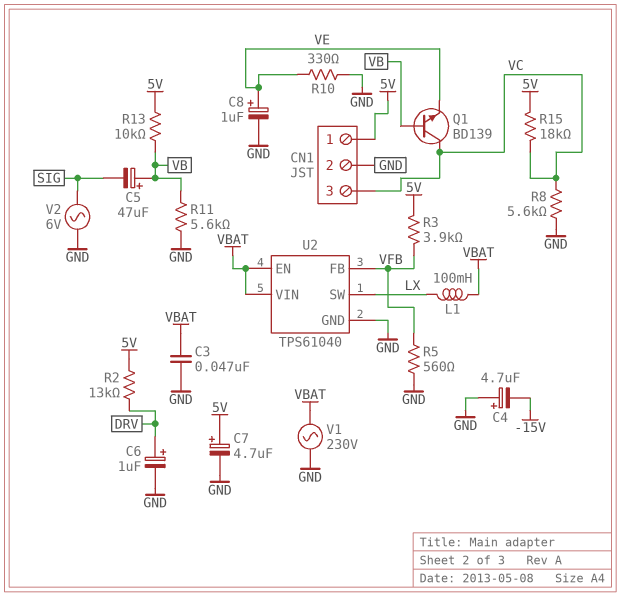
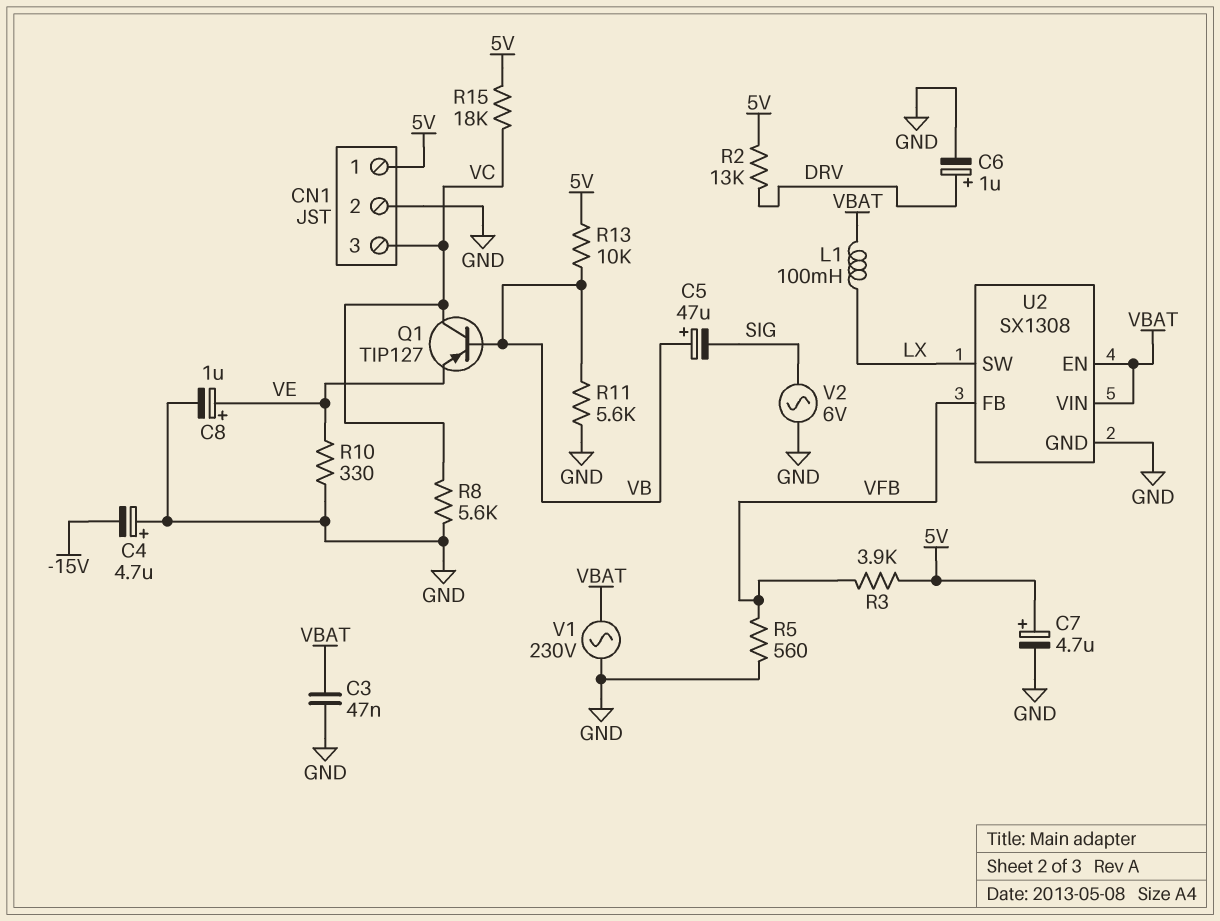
Q1: NPN BD139 (B VB, C VC, E VE) -> PNP TIP127 (B VB, C VC, E VE)
U2: TPS61040 -> SX1308

